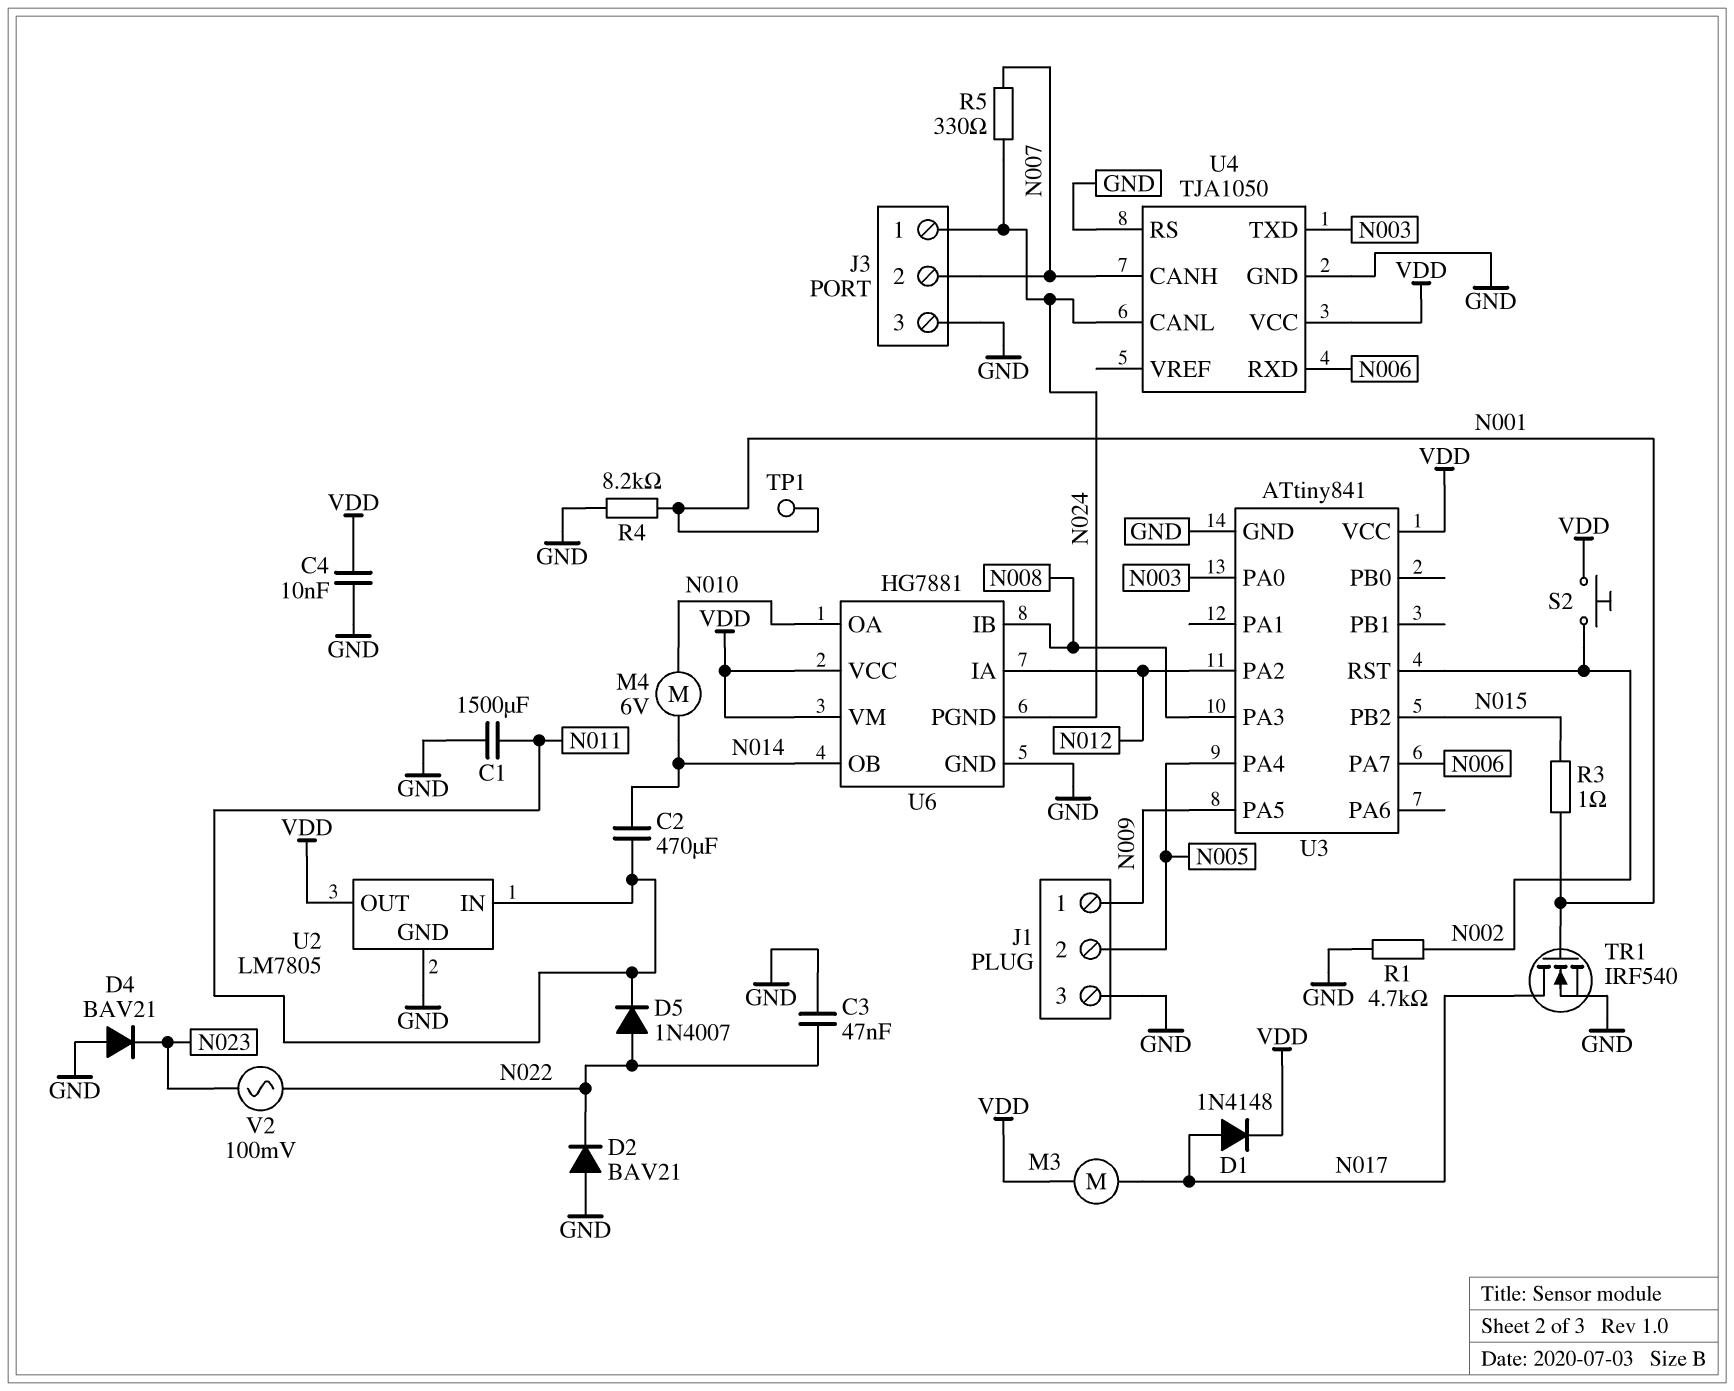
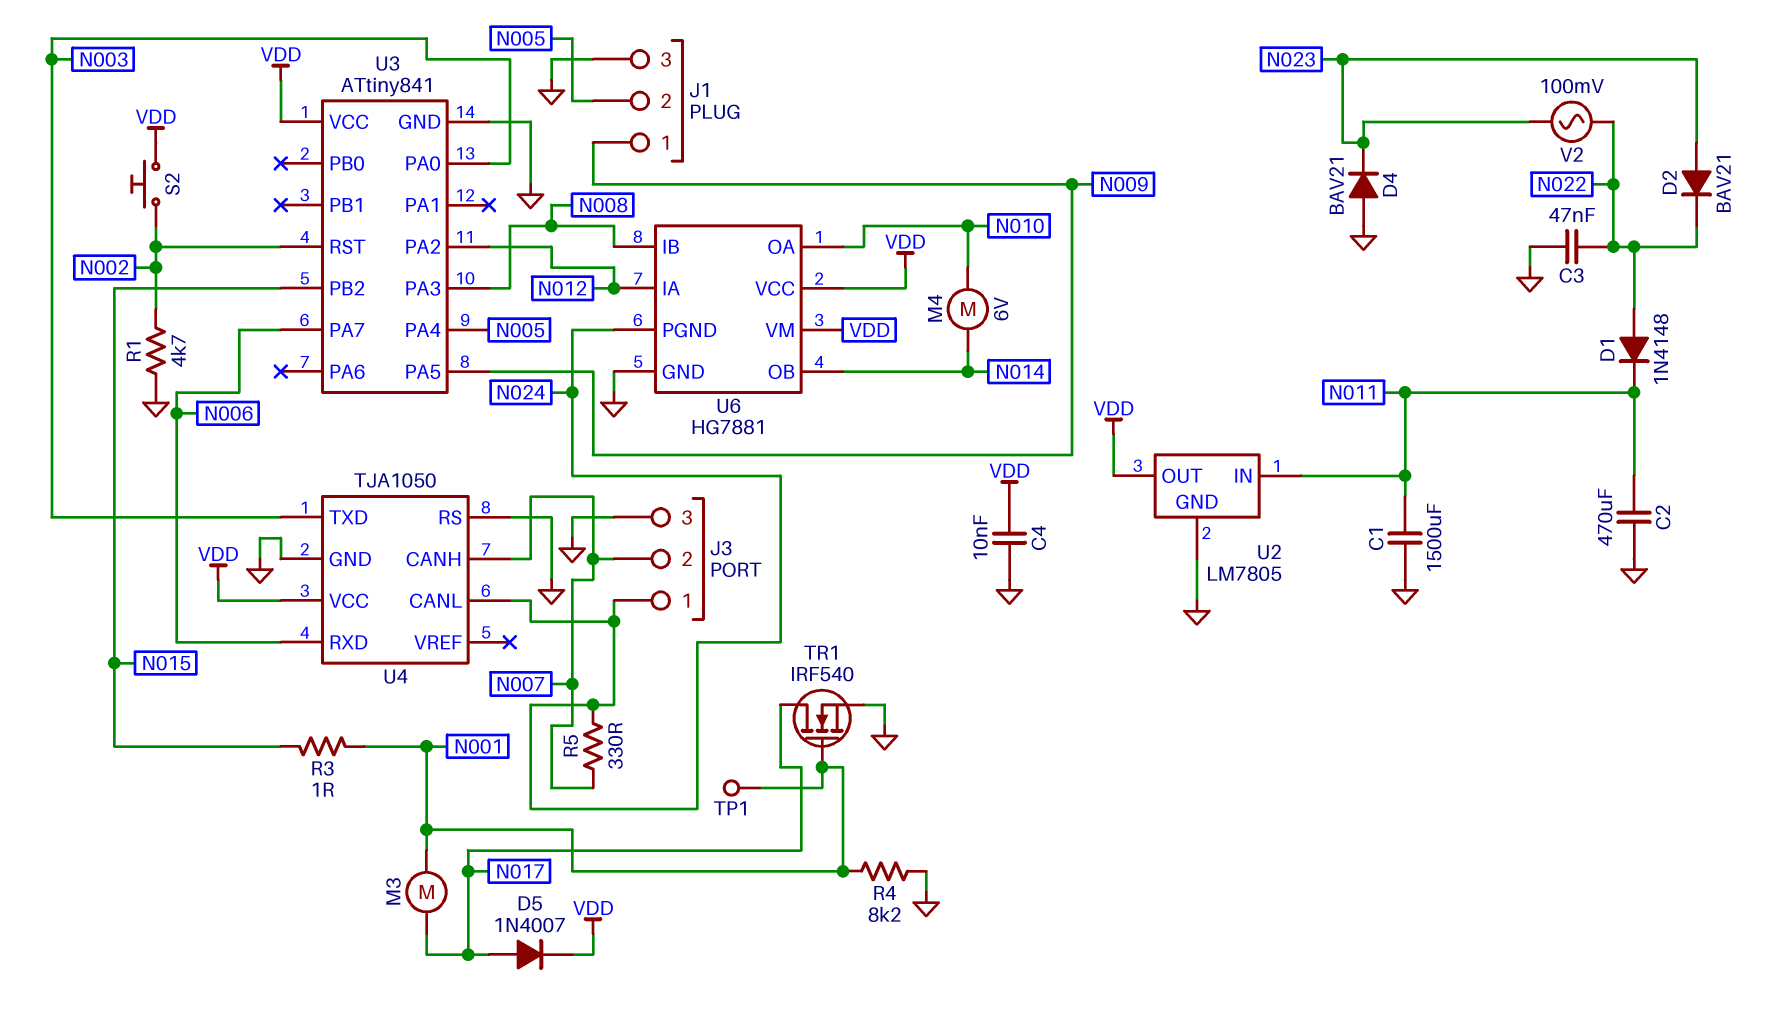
C2: 470uF (N011, N014) -> 470uF (GND, N011)
D1: diode 1N4148 (A N017, K VDD) -> diode 1N4148 (A N022, K N011)
D2: diode BAV21 (A GND, K N022) -> diode BAV21 (A N023, K N022)
D5: diode 1N4007 (A N022, K N011) -> diode 1N4007 (A N017, K VDD)
M3: motor (N017, VDD) -> motor (N001, N017)

